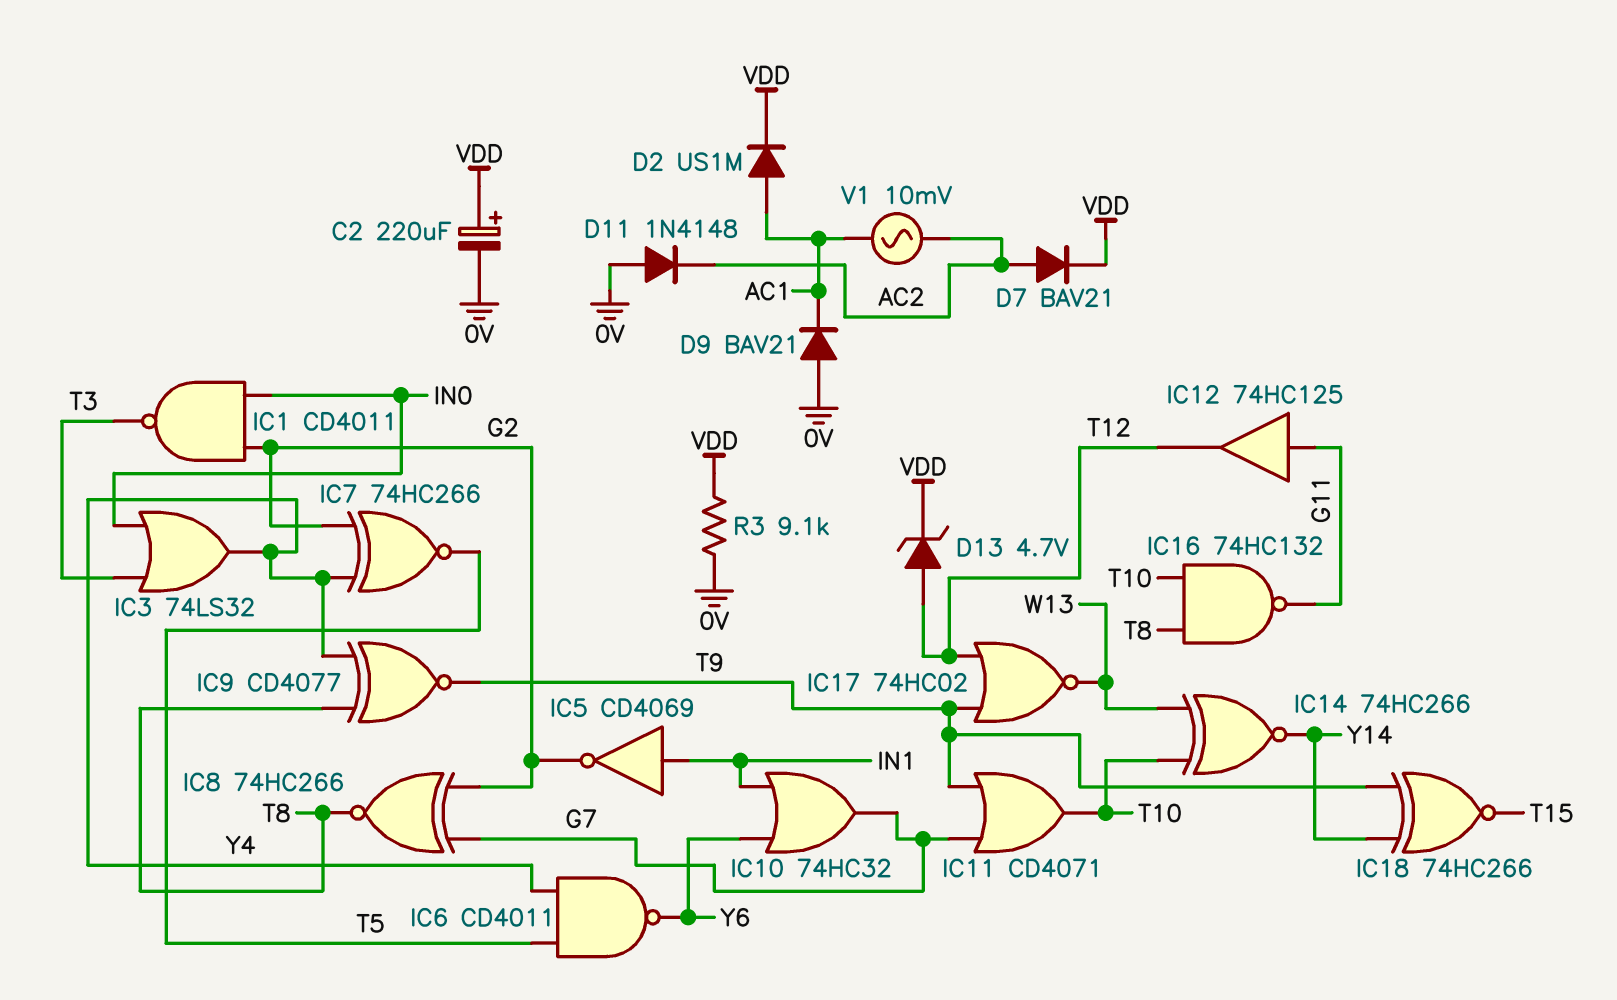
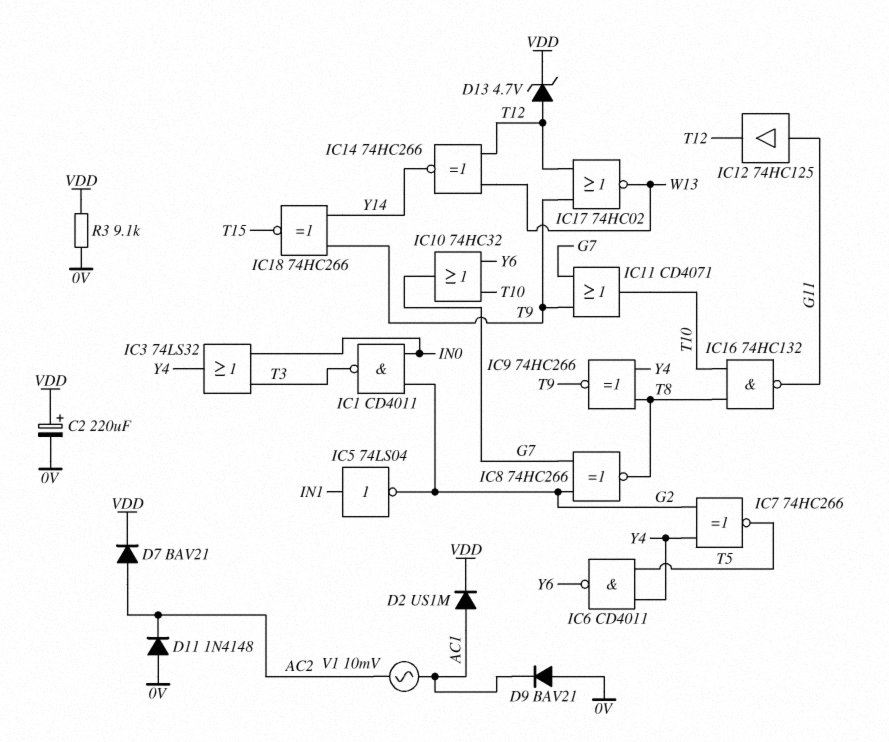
IC5: NOT CD4069 (in IN1, out G2) -> NOT 74LS04 (in IN1, out G2)
IC9: XNOR CD4077 (in T8, in Y4, out T9) -> XNOR 74HC266 (in T8, in Y4, out T9)
IC10: OR 74HC32 (in IN1, in Y6, out G7) -> OR 74HC32 (in T10, in Y6, out G7)
IC14: XNOR 74HC266 (in T10, in W13, out Y14) -> XNOR 74HC266 (in T12, in W13, out Y14)

